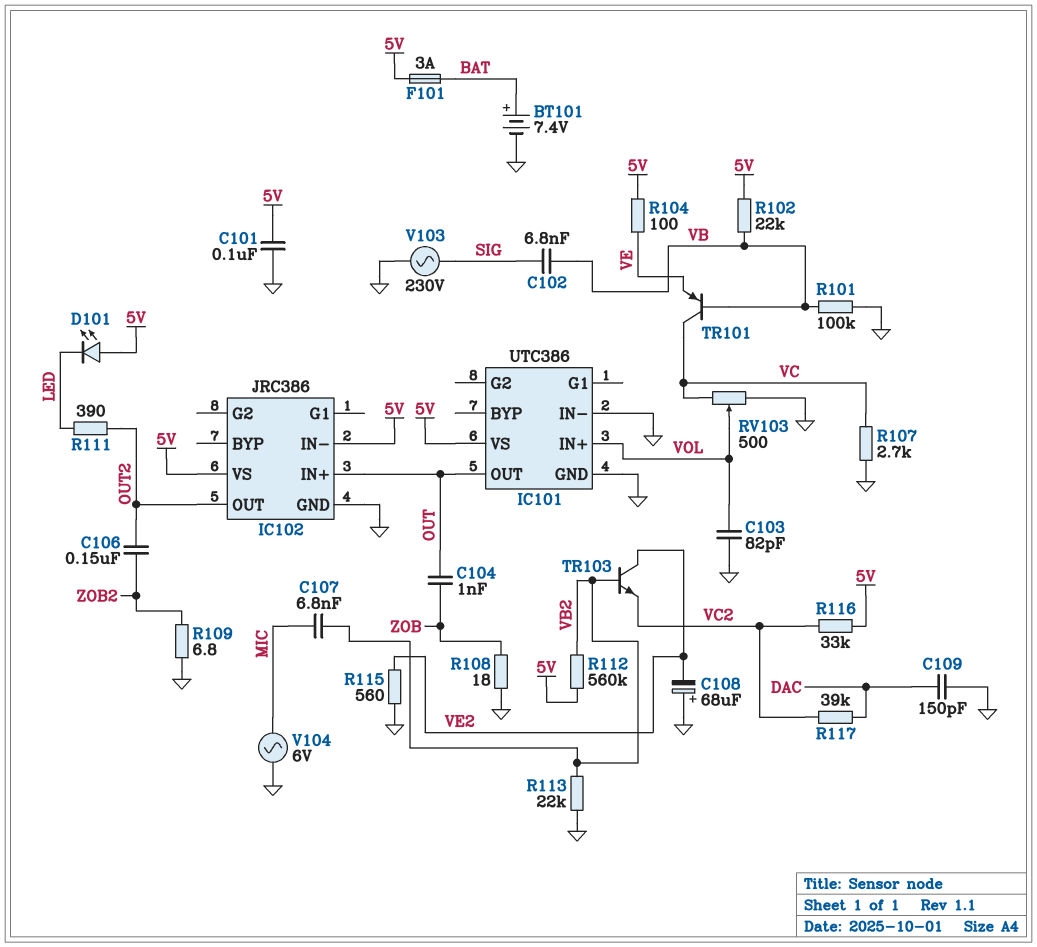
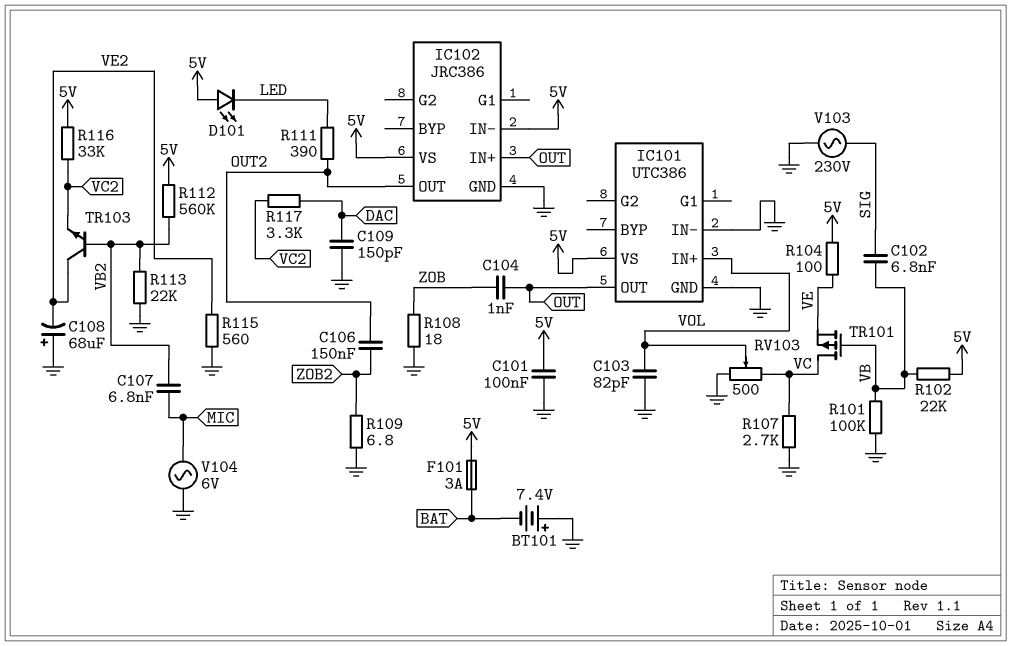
BT101: 7.4V (plus BAT, minus GND) -> 7.4V (plus GND, minus BAT)
R117: 39k (DAC, VC2) -> 3.3k (DAC, VC2)
TR101: PNP (B VB, C VC, E VE) -> PMOS (G VB, D VC, S VE)

